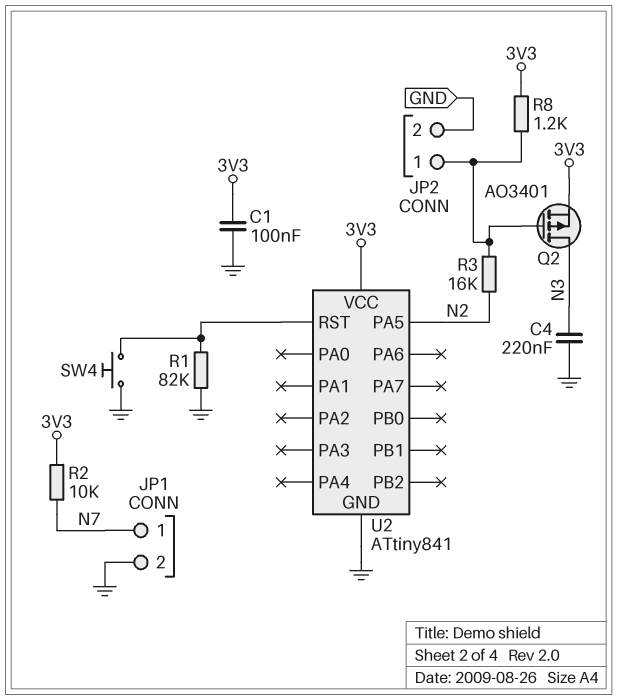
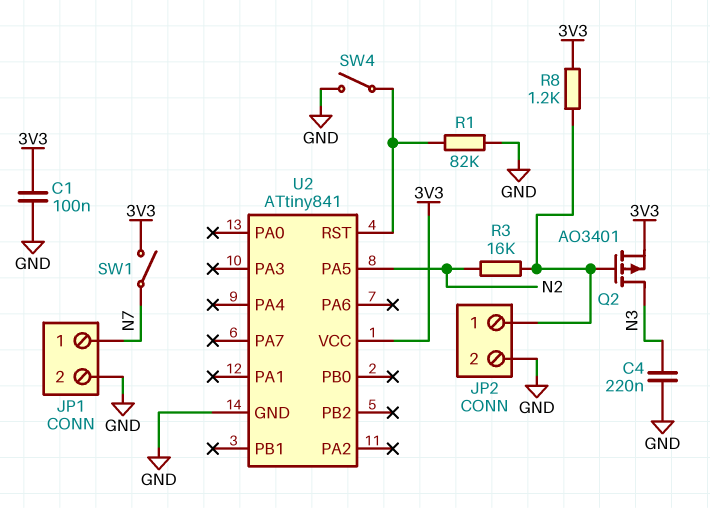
R2: 10k (3V3, N7) -> none
SW1: none -> switch (3V3, N7)
SW4: button (GND, U2/RST) -> switch (GND, U2/RST)

